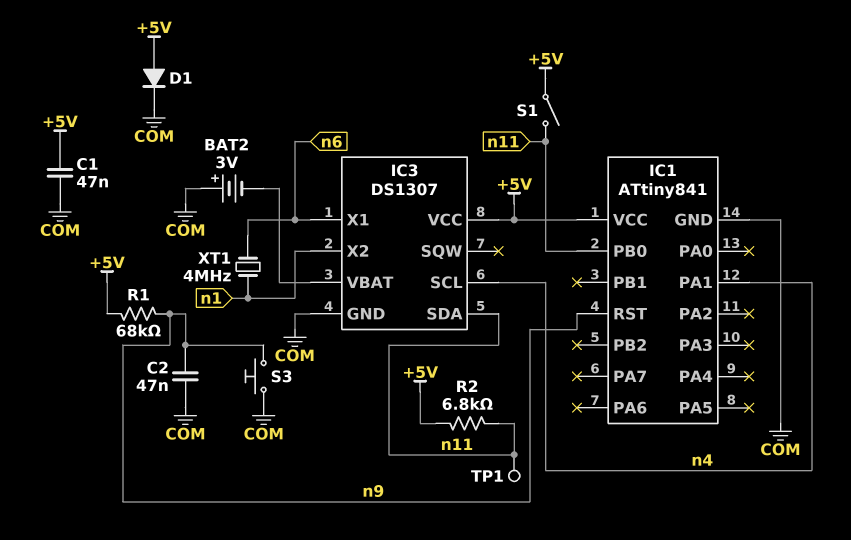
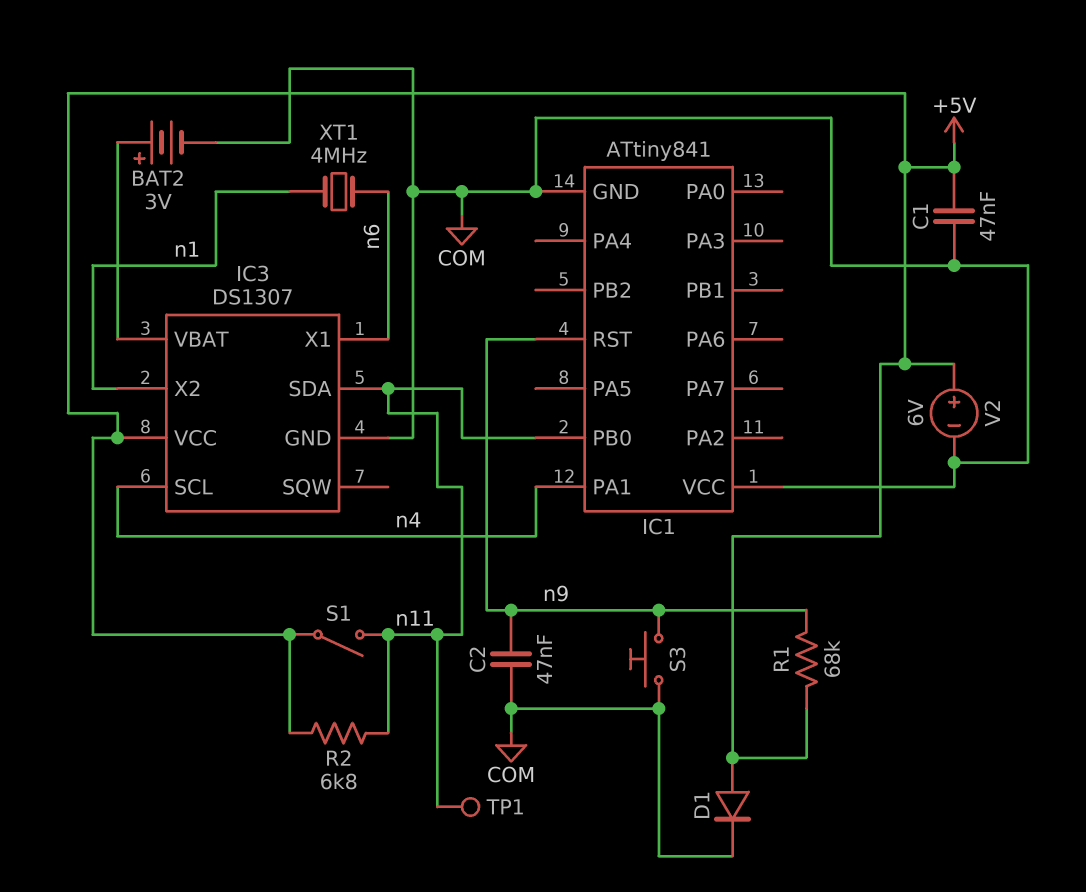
BAT2: 3V (plus COM, minus IC3/VBAT) -> 3V (plus IC3/VBAT, minus COM)
IC1 pin VCC: +5V -> COM
V2: none -> 6V (plus +5V, minus COM)

